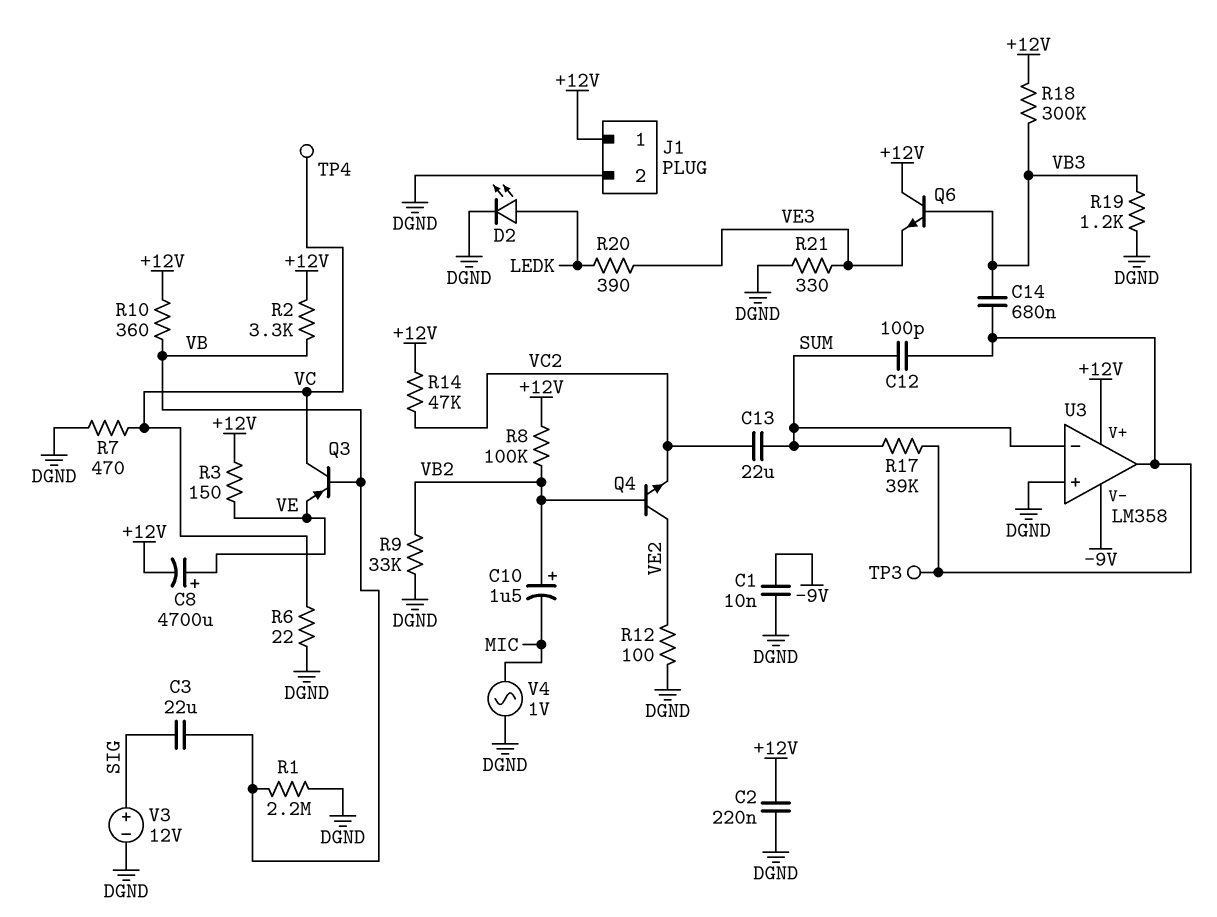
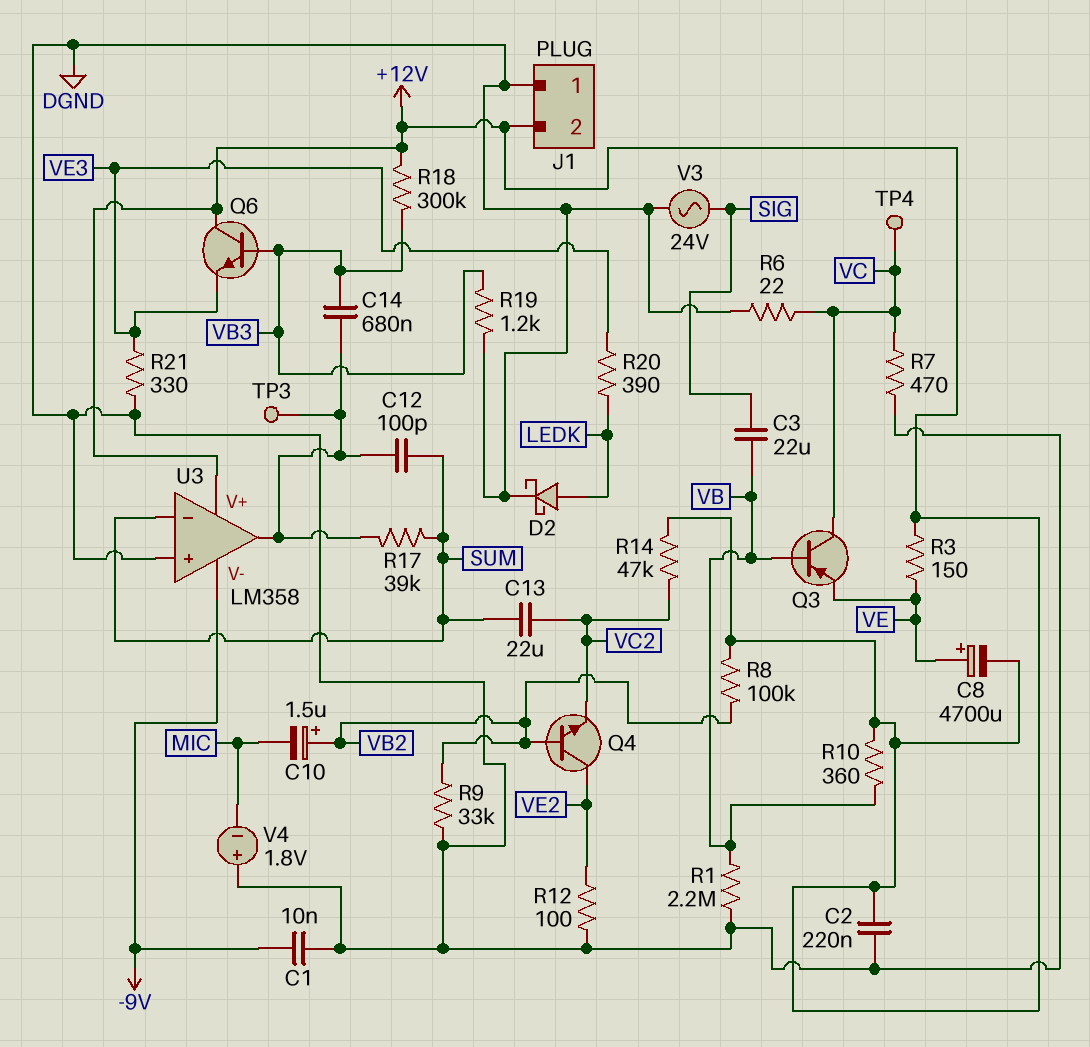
D2: LED (A LEDK, K DGND) -> schottky (A LEDK, K DGND)
J1 pin 1: +12V -> DGND
J1 pin 2: DGND -> +12V
R2: 3.3k (+12V, VB) -> none
V3: 12V (plus SIG, minus DGND) -> AC 24V (DGND, SIG)
V4: AC 1V (DGND, MIC) -> 1.8V (plus DGND, minus MIC)

